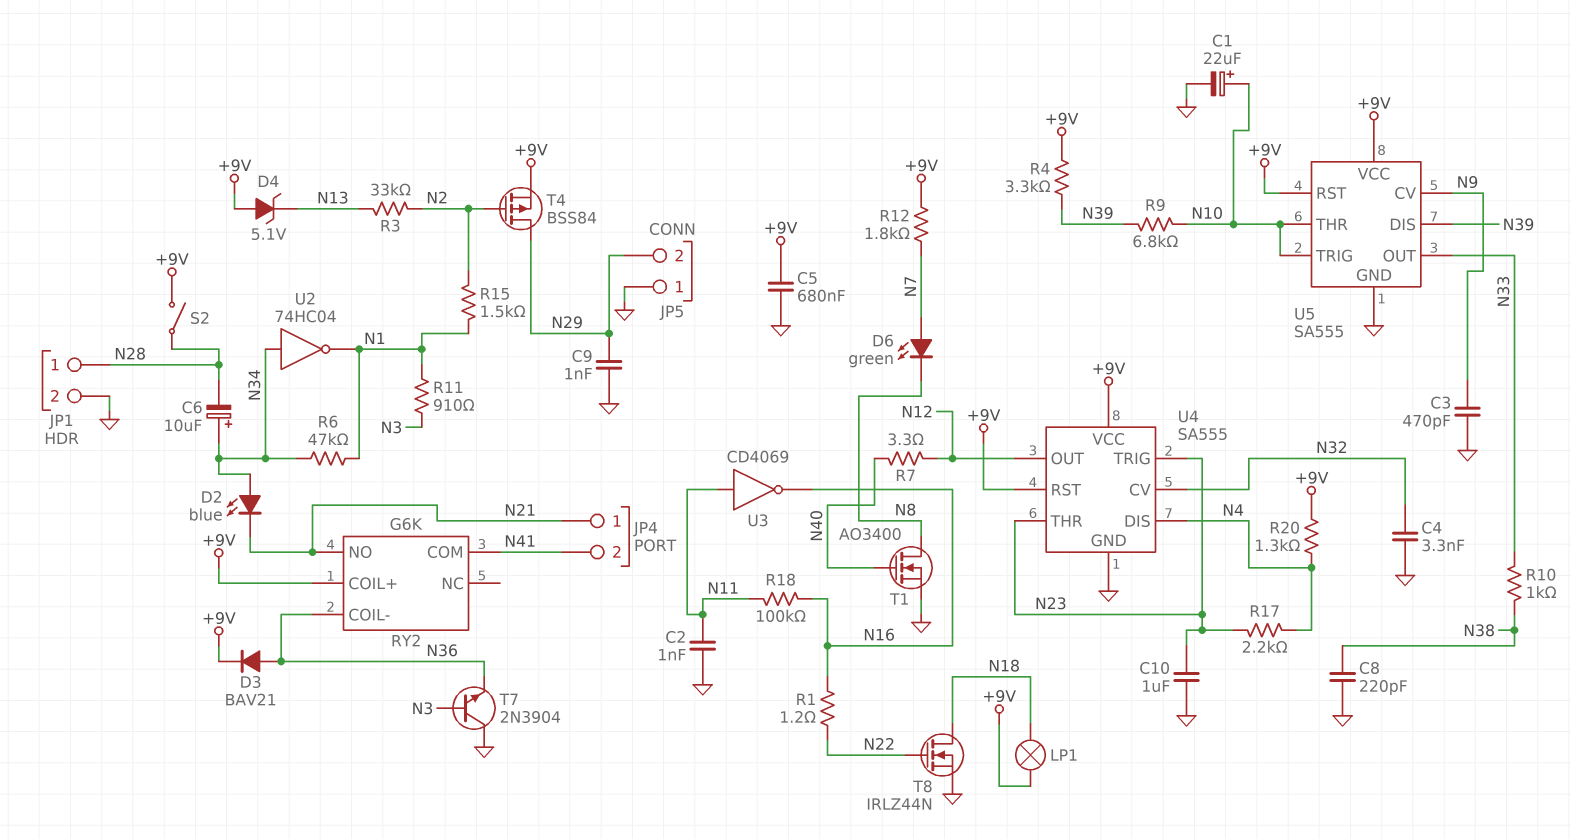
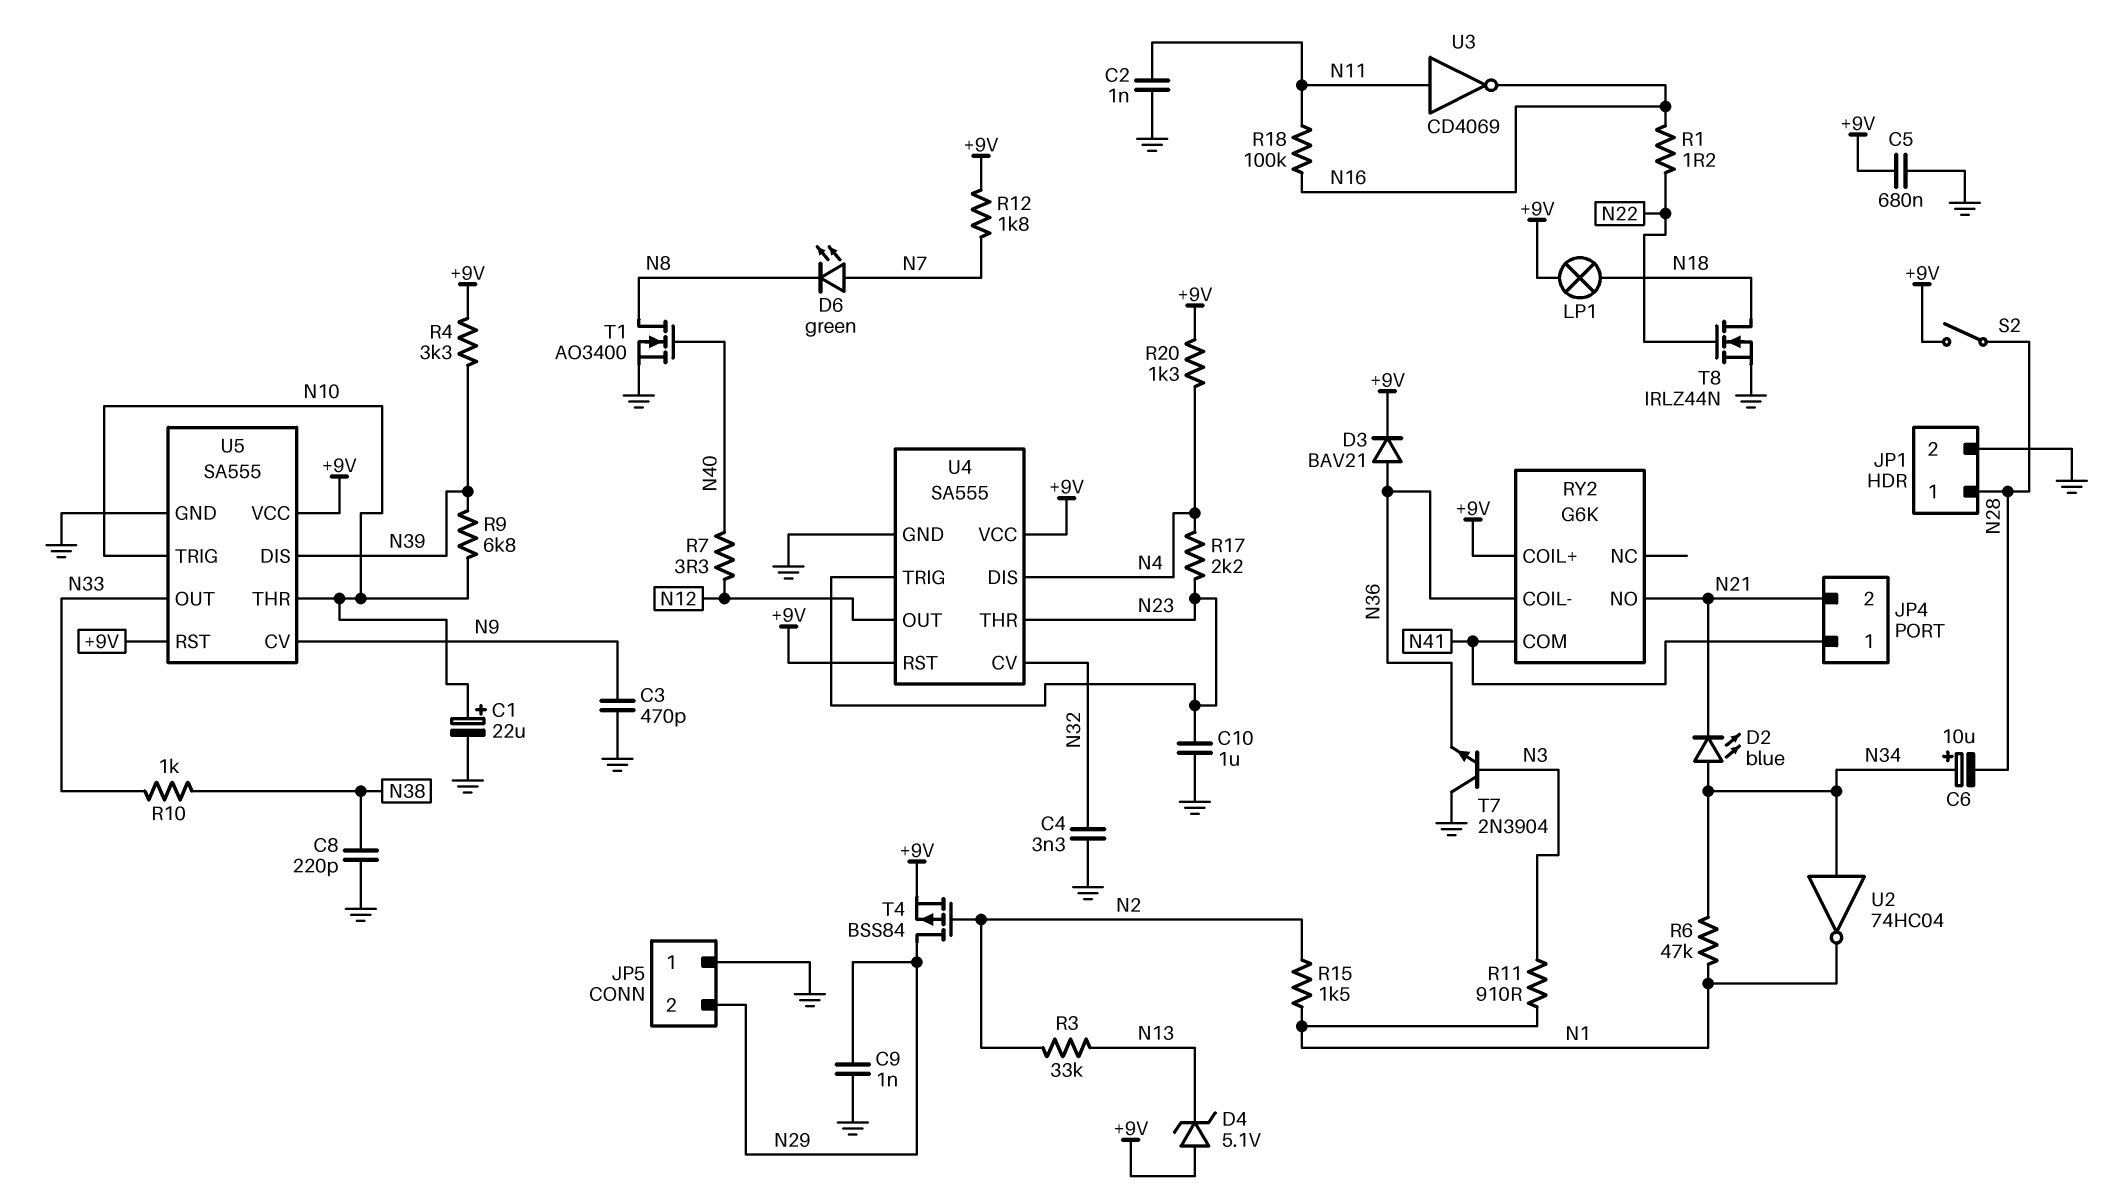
JP4 pin 1: N21 -> N41
JP4 pin 2: N41 -> N21

